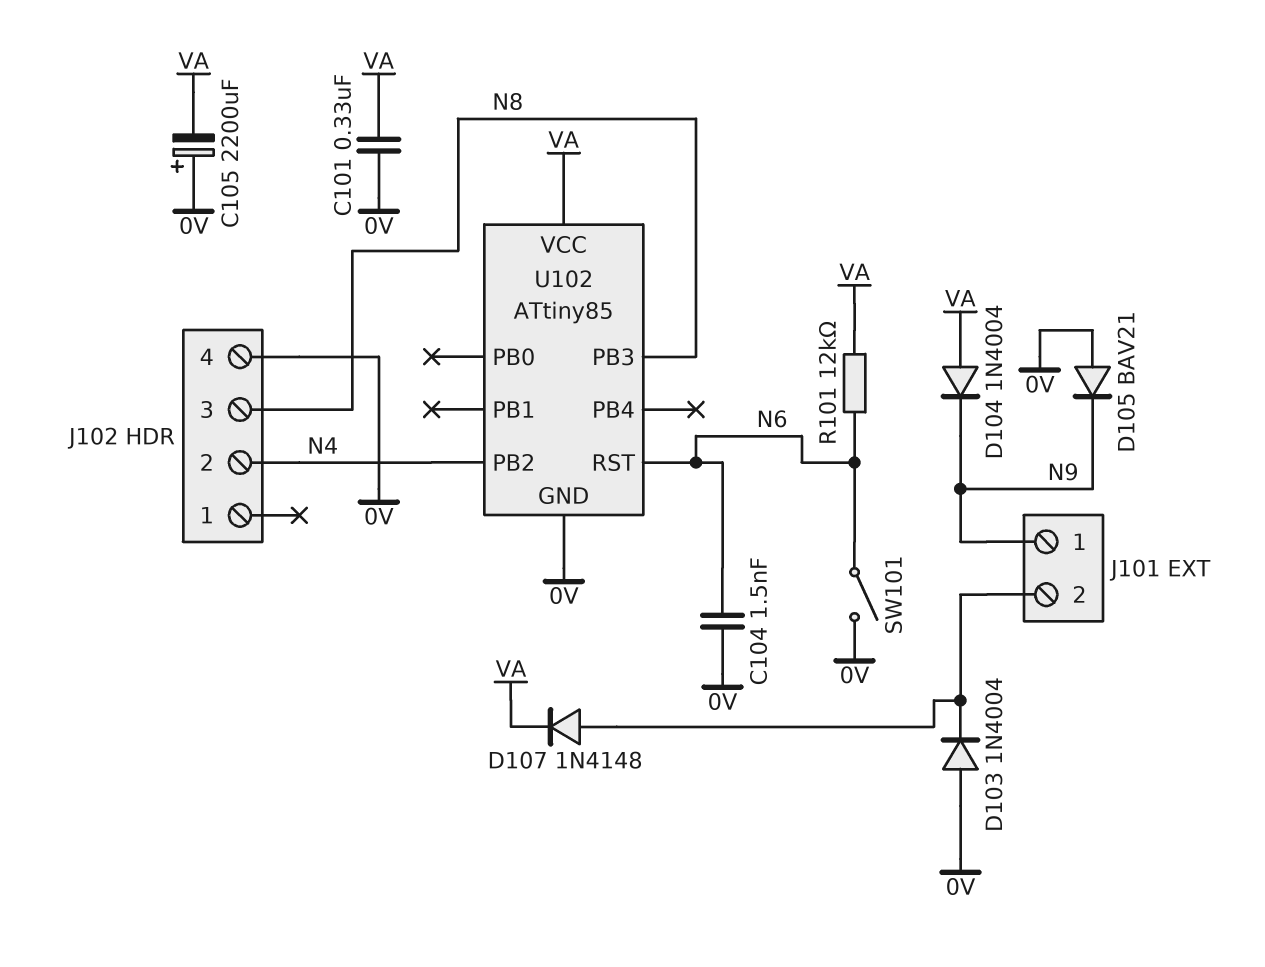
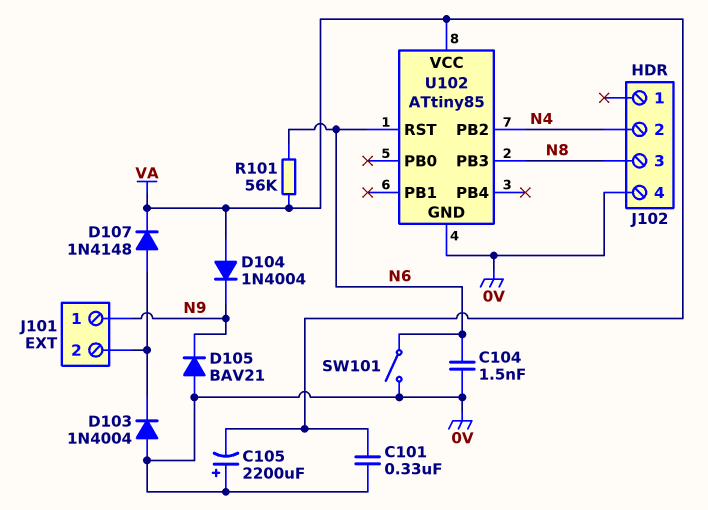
R101: 12k (N6, VA) -> 56k (N6, VA)

